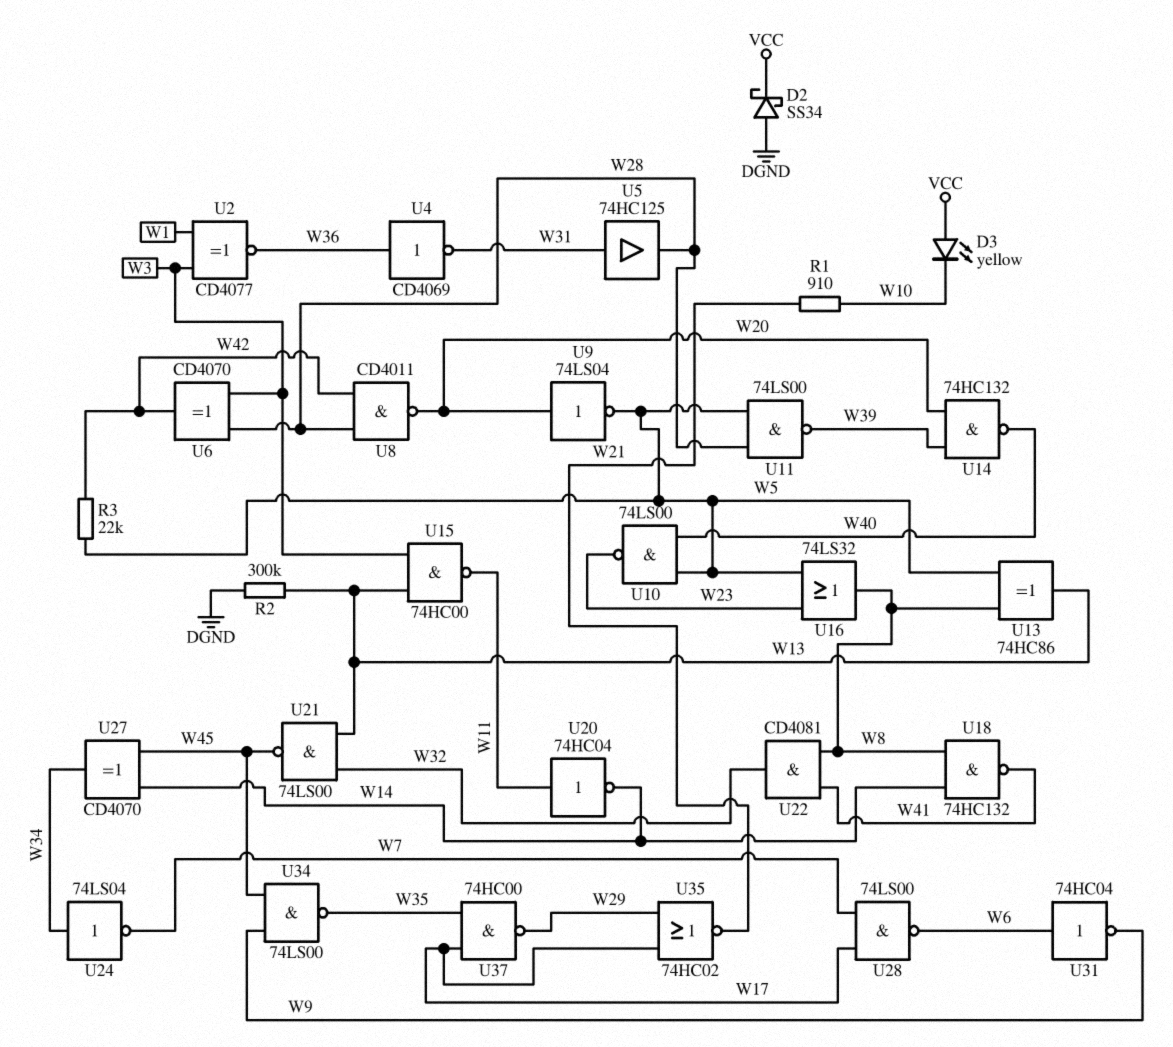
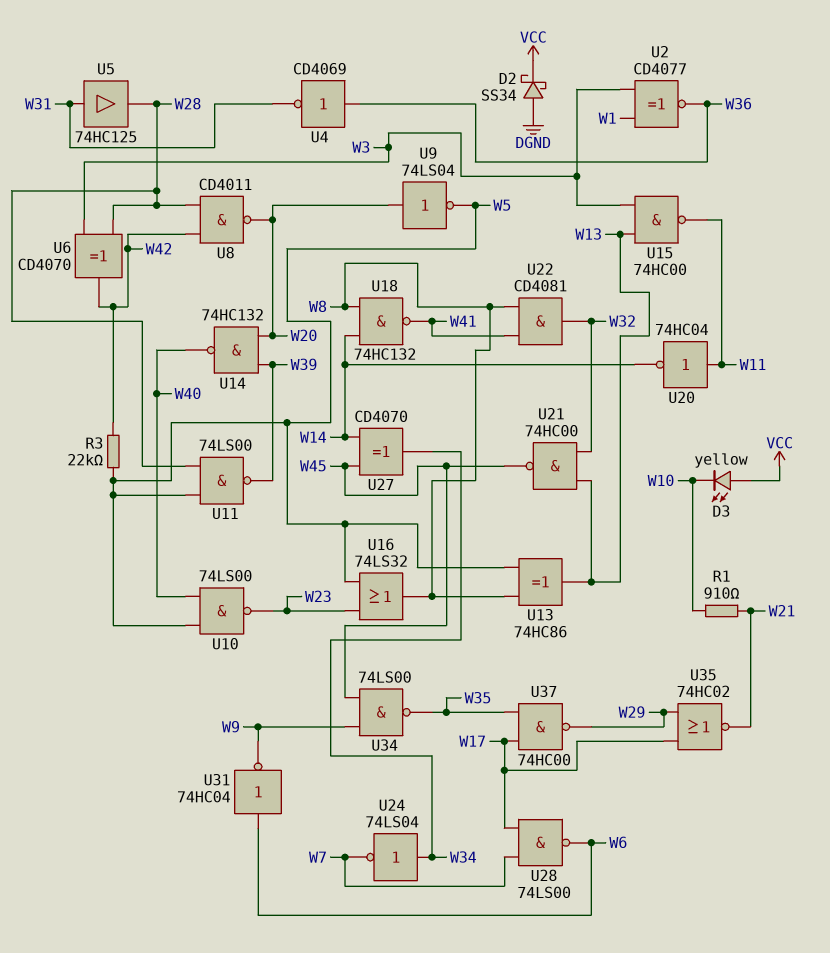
R2: 300k (DGND, W13) -> none
U21: NAND 74LS00 (in W13, in W32, out W45) -> NAND 74HC00 (in W13, in W32, out W45)

